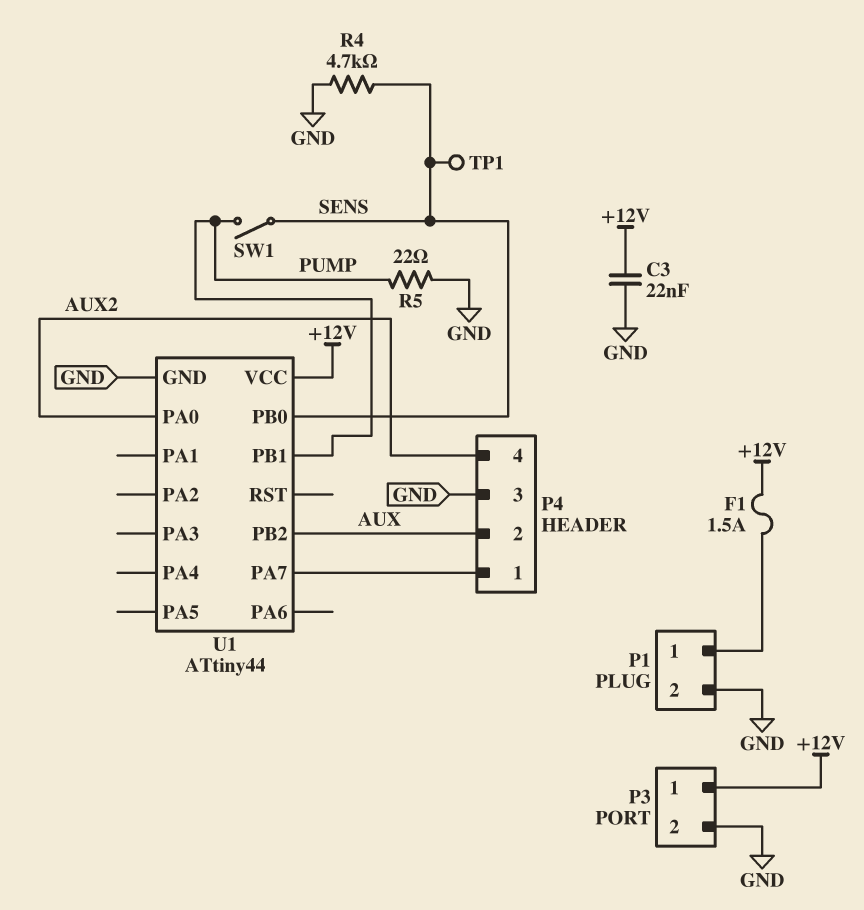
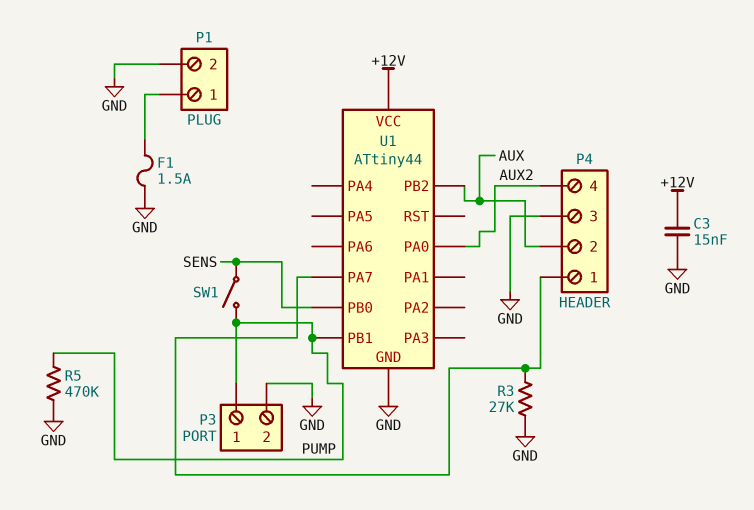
C3: 22nF (+12V, GND) -> 15nF (+12V, GND)
F1: 1.5A (+12V, P1/1) -> 1.5A (GND, P1/1)
P3 pin 1: +12V -> PUMP
R3: none -> 27k (GND, P4/1)
R4: 4.7k (GND, SENS) -> none
R5: 22 (GND, PUMP) -> 470k (GND, PUMP)
TP1: test point (SENS) -> none

